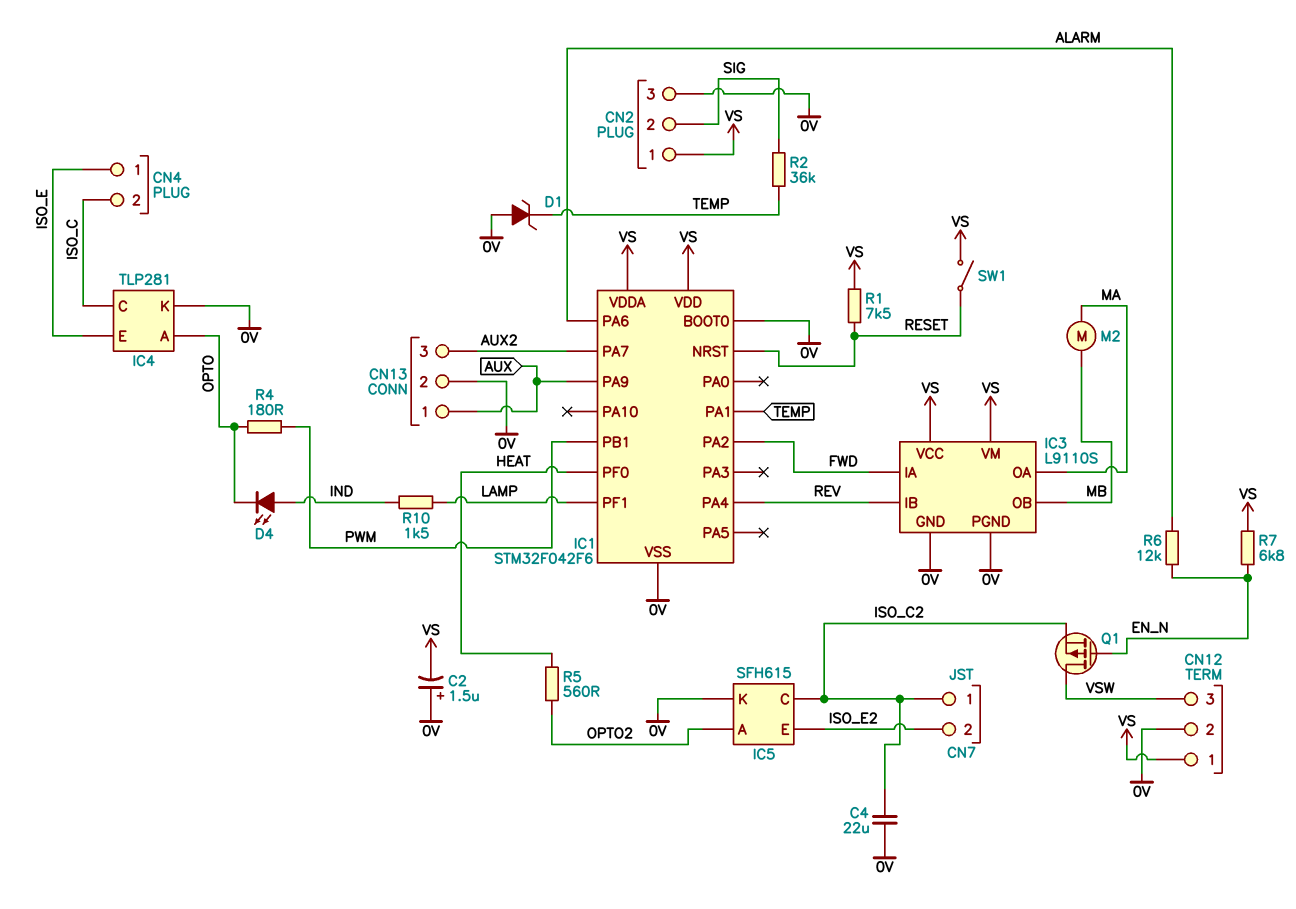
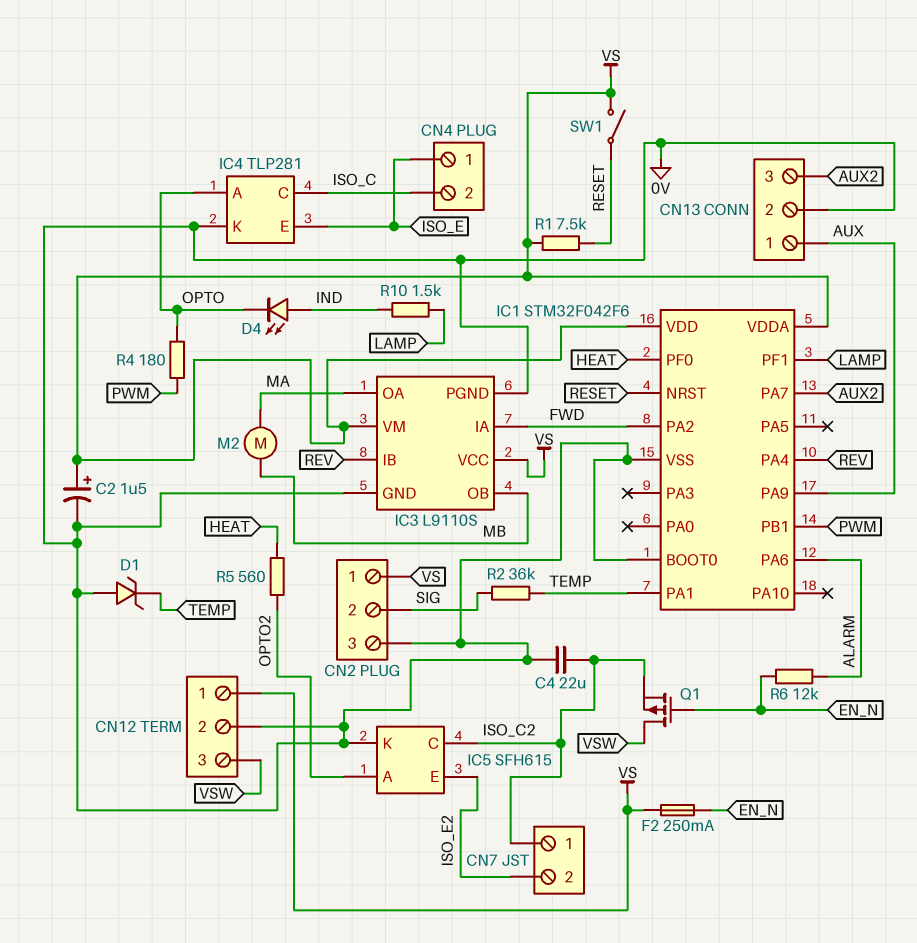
C2: 1.5uF (plus 0V, minus VS) -> 1.5uF (plus VS, minus 0V)
F2: none -> 250mA (EN_N, VS)
R7: 6.8k (EN_N, VS) -> none

